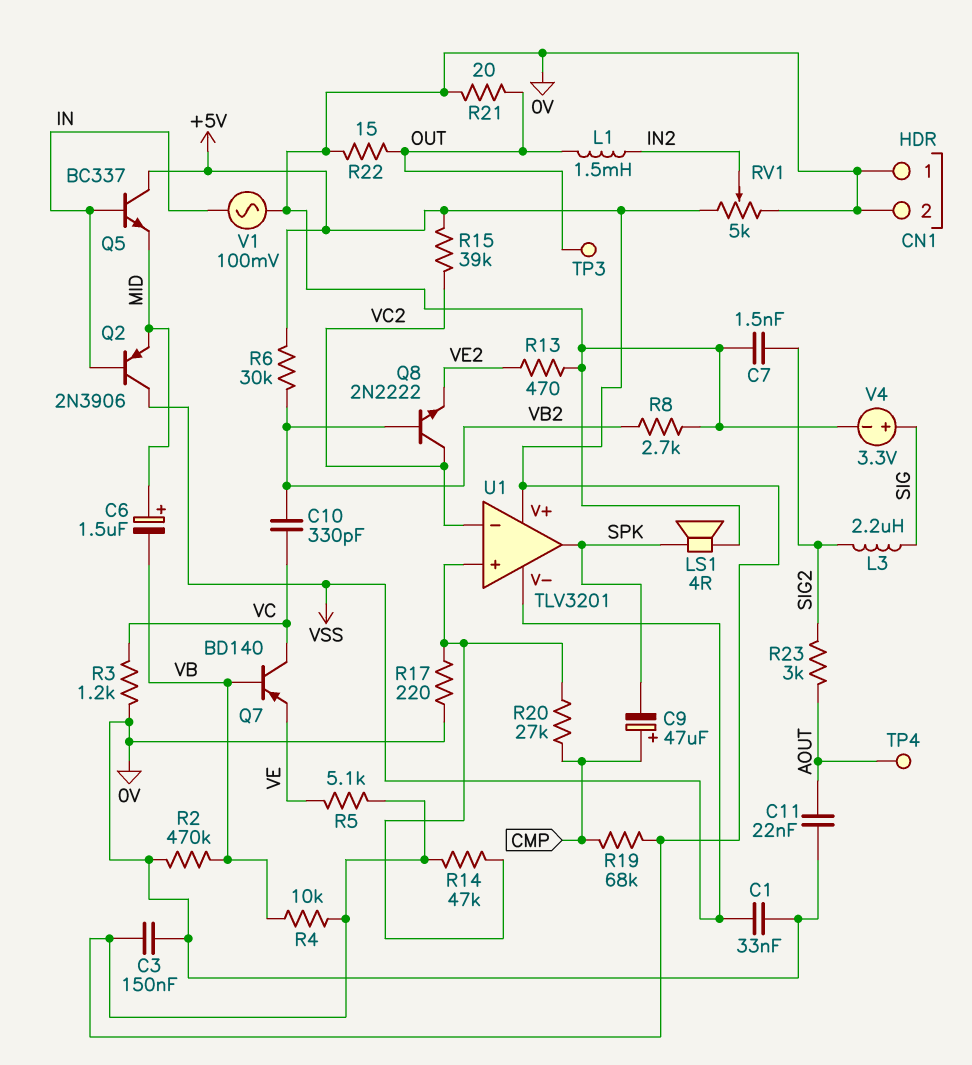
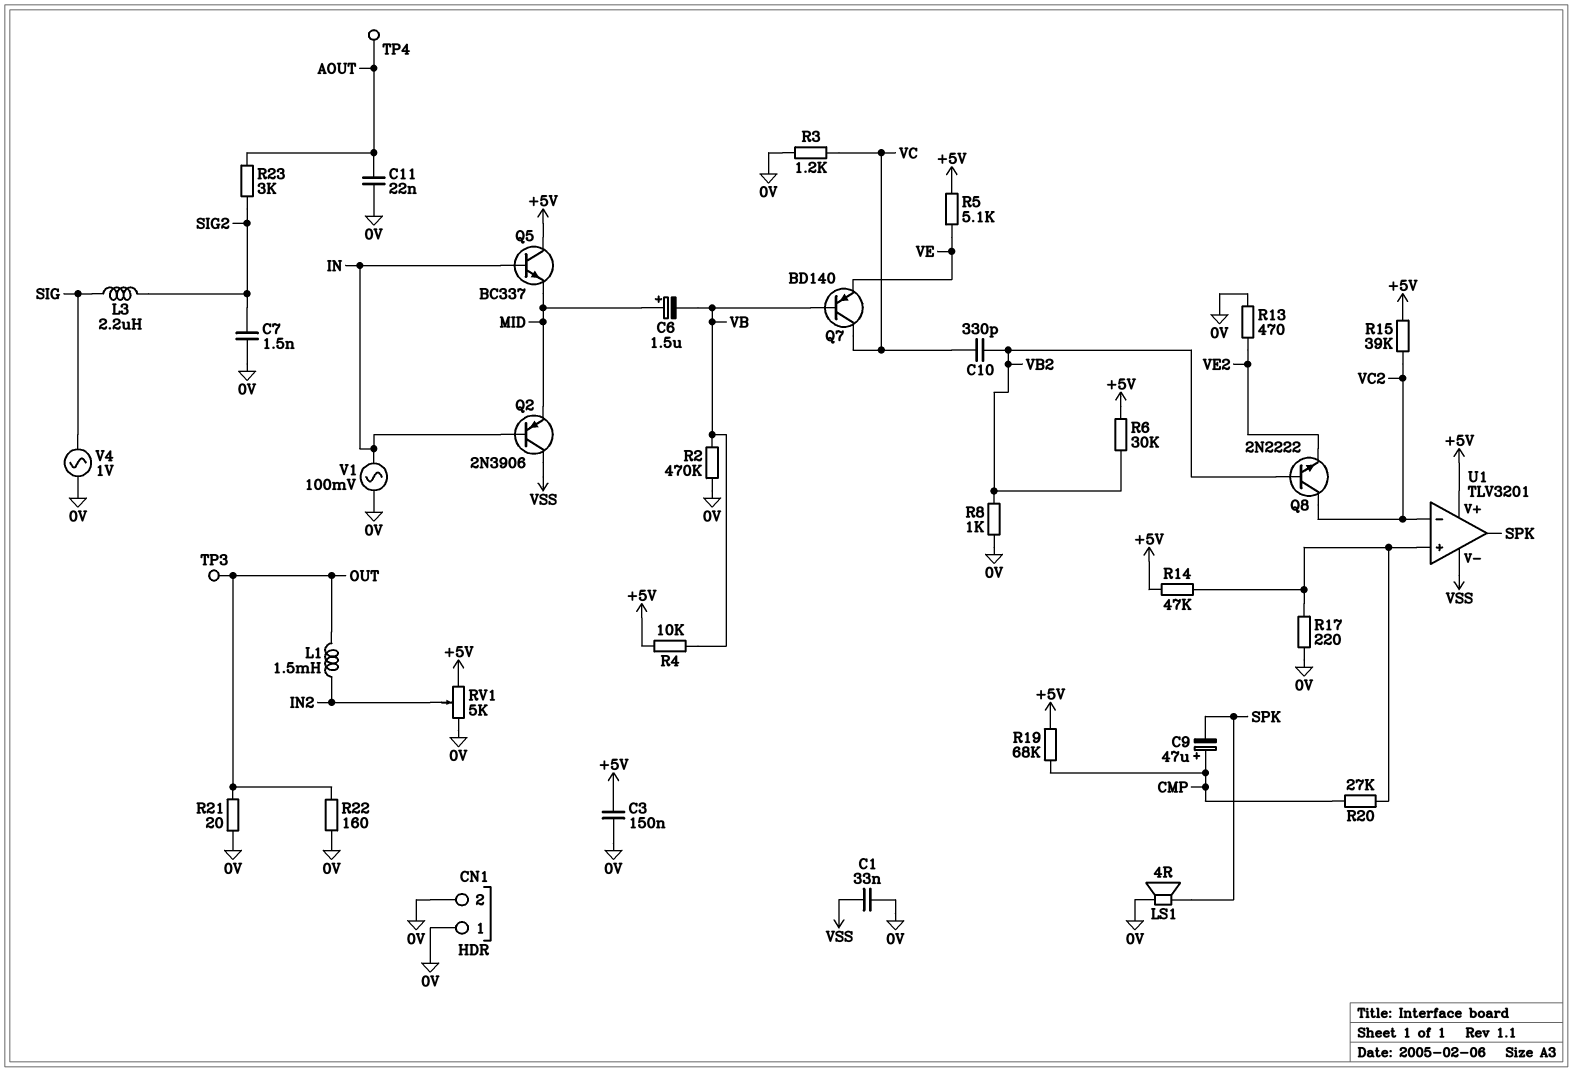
R8: 2.7k (0V, VB2) -> 1k (0V, VB2)
R22: 15 (0V, OUT) -> 160 (0V, OUT)
V4: 3.3V (plus SIG, minus 0V) -> AC 1V (0V, SIG)

